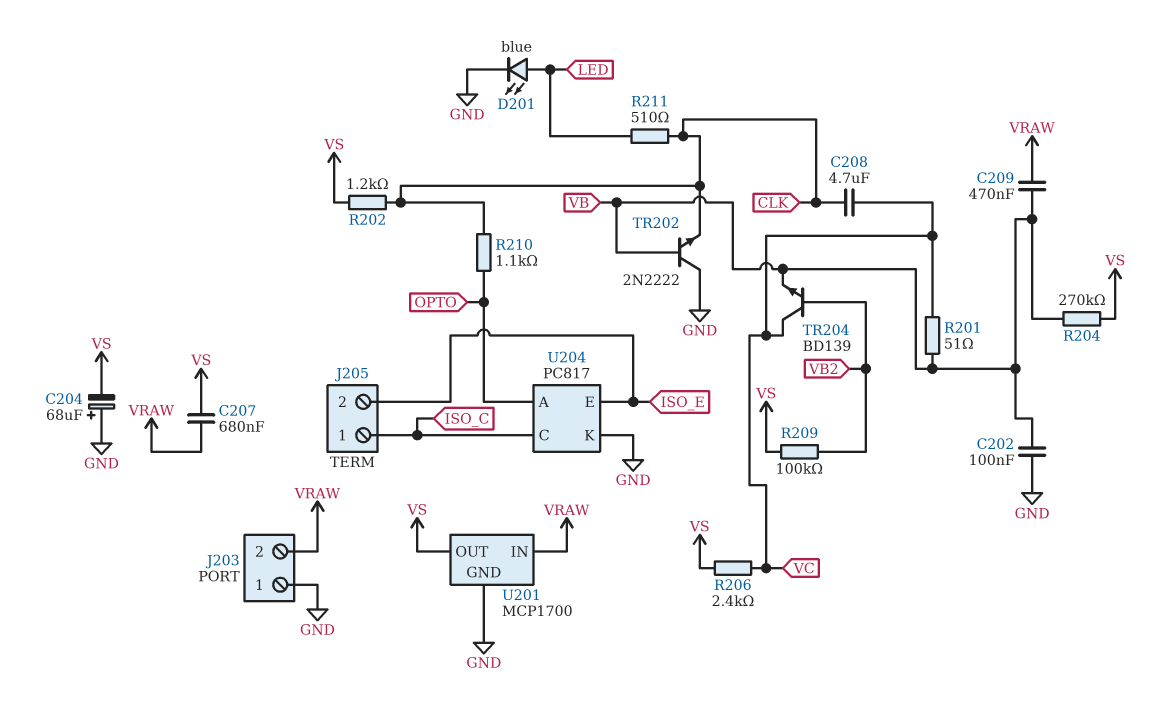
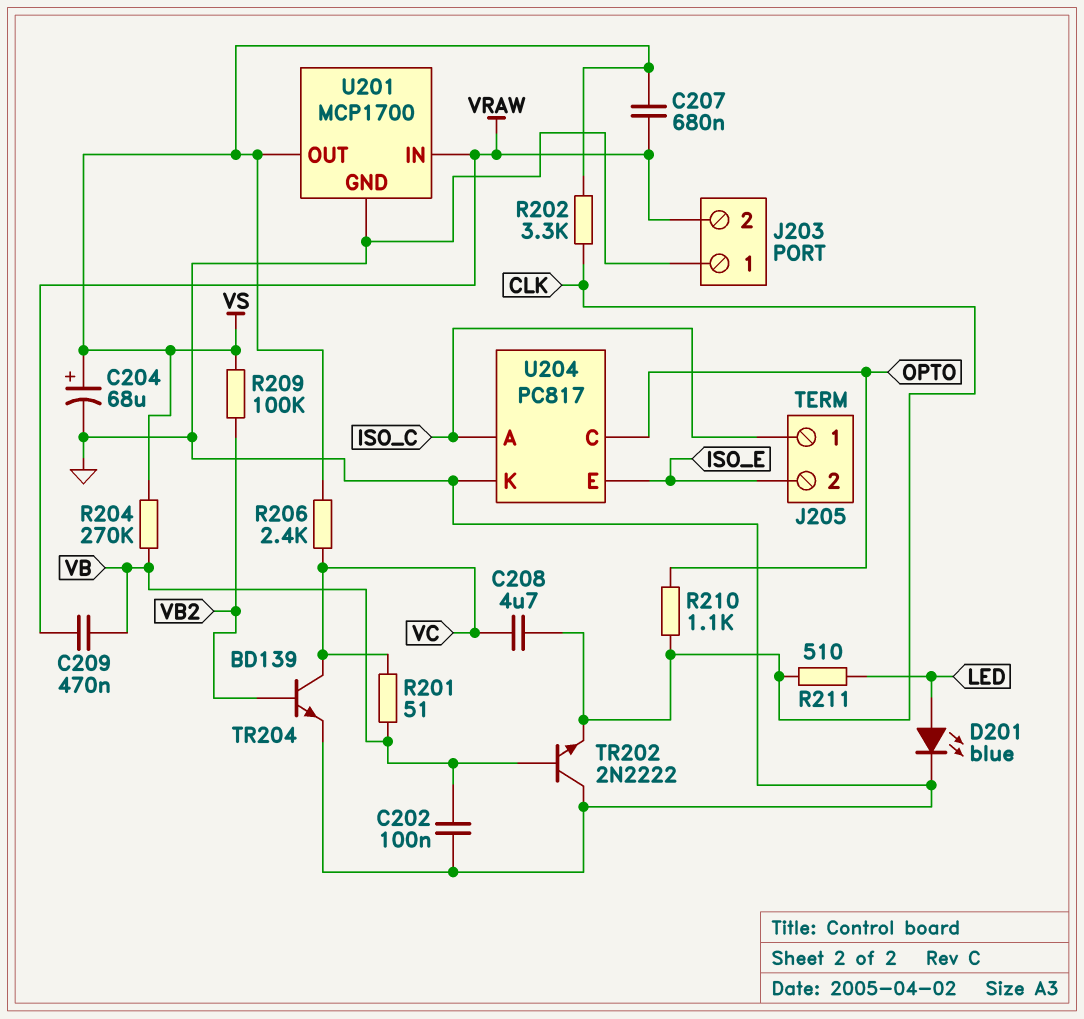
C204: 68uF (plus GND, minus VS) -> 68uF (plus VS, minus GND)
R202: 1.2k (CLK, VS) -> 3.3k (CLK, VS)
TR204: NPN BD139 (B VB2, C VC, E VB) -> NPN BD139 (B VB2, C VC, E GND)
U204 pin A: OPTO -> ISO_C
U204 pin C: ISO_C -> OPTO

